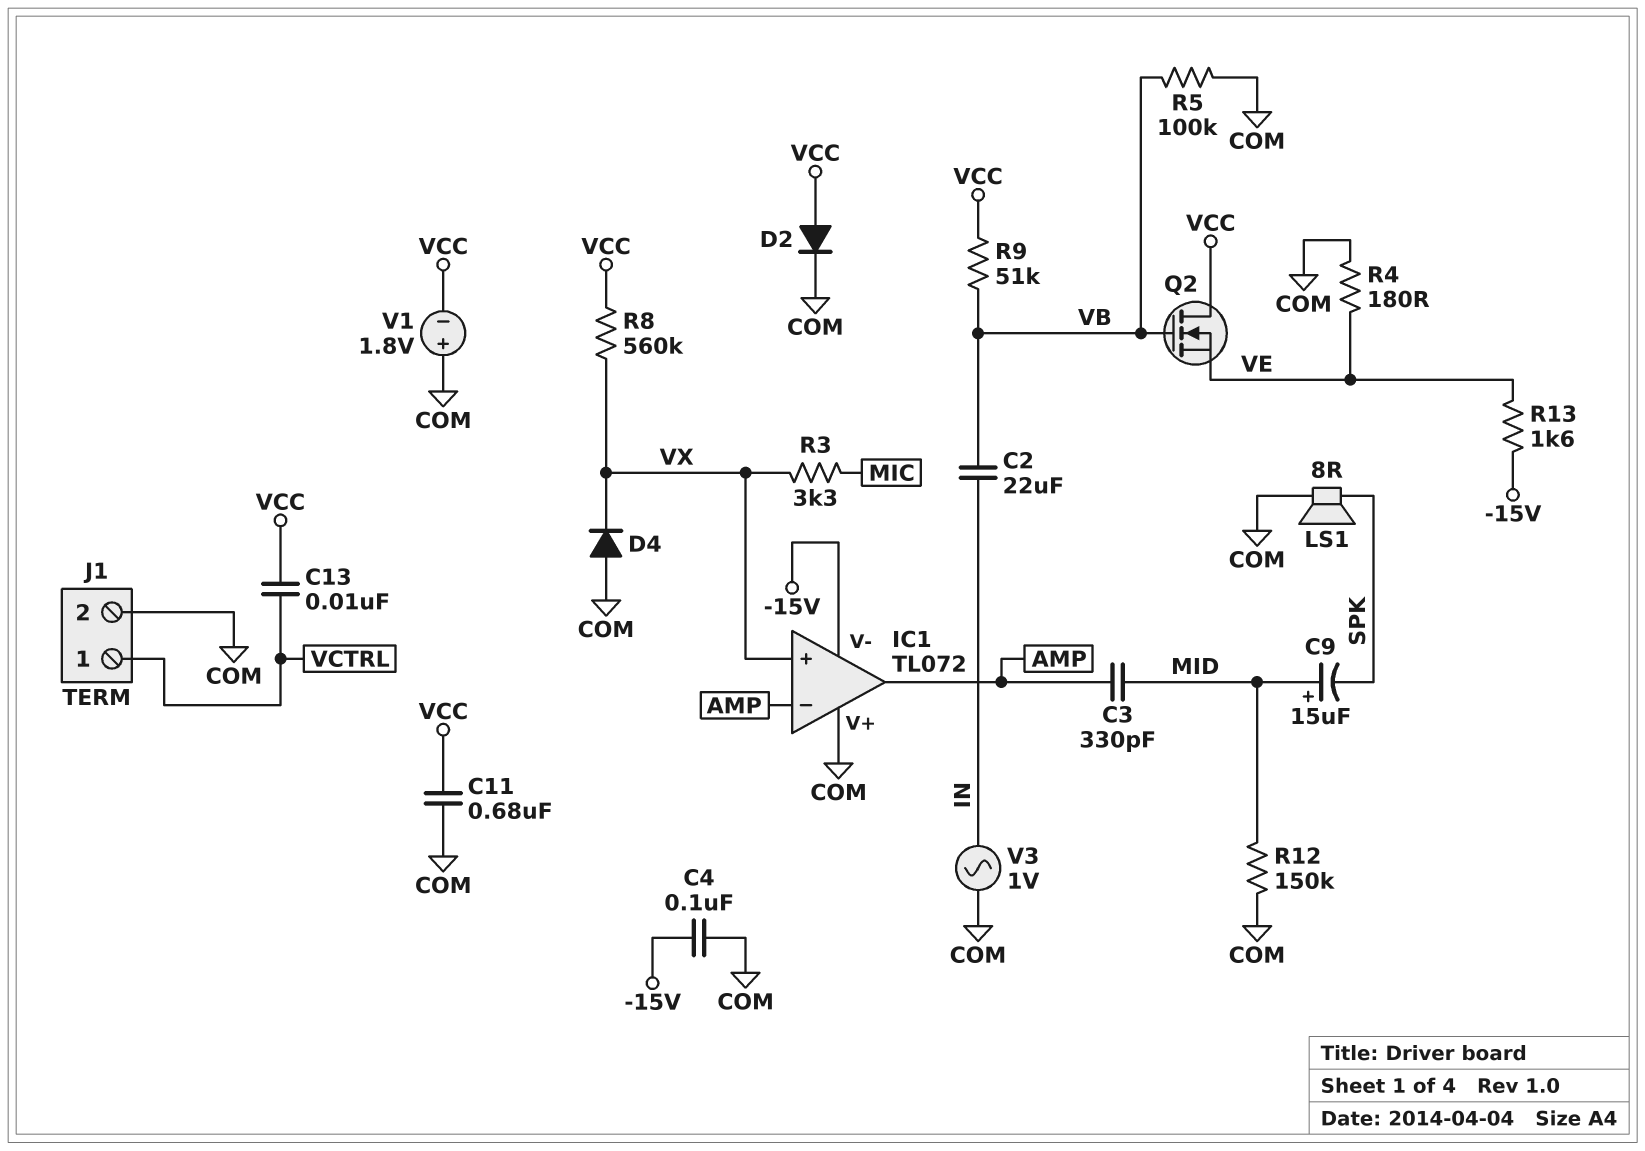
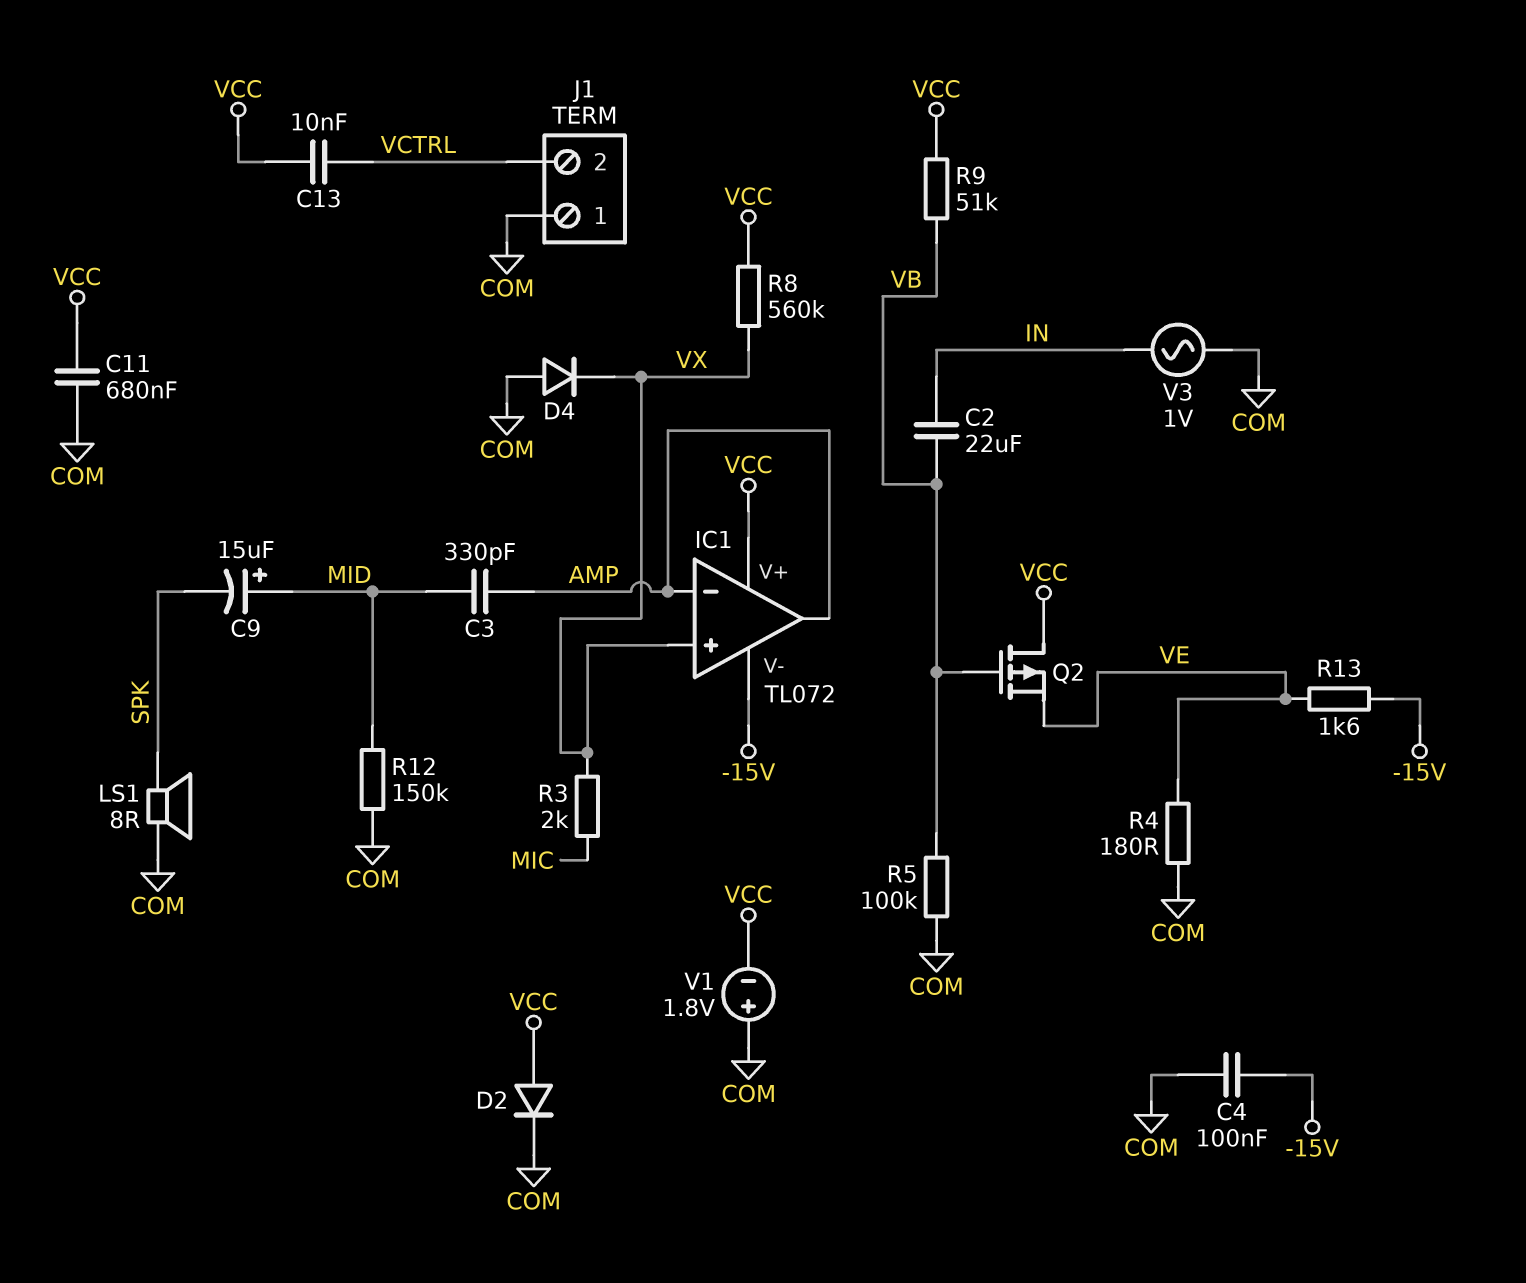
IC1 pin V+: COM -> VCC
J1 pin 1: VCTRL -> COM
J1 pin 2: COM -> VCTRL
Q2: NMOS (G VB, D VCC, S VE) -> PMOS (G VB, D VCC, S VE)
R3: 3.3k (MIC, VX) -> 2k (MIC, VX)

